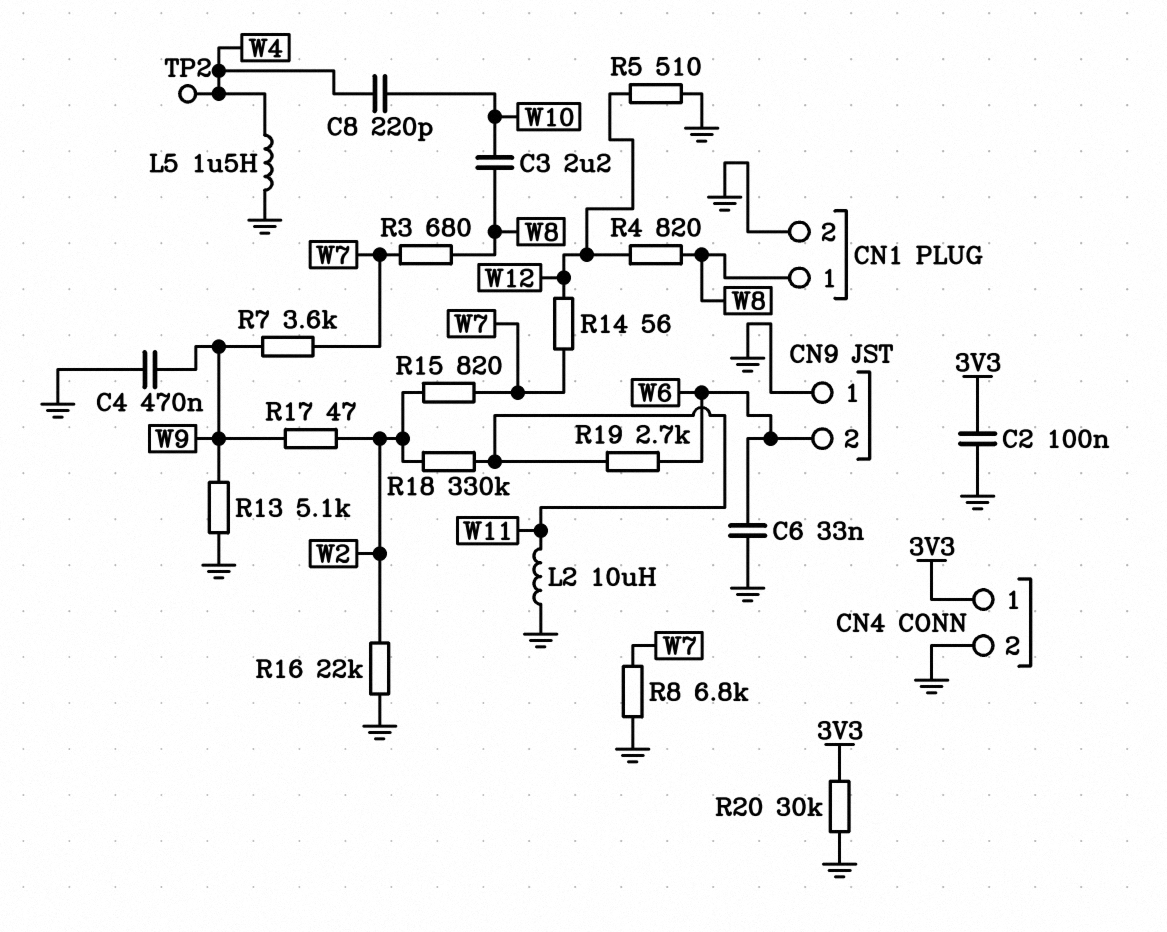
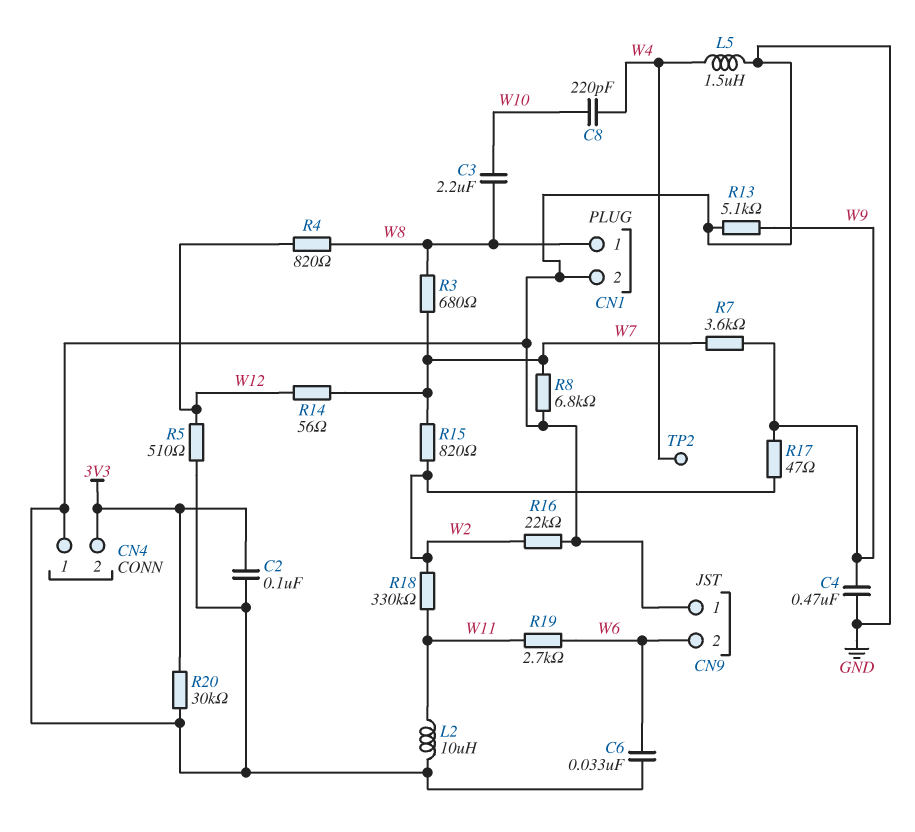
CN4 pin 1: 3V3 -> GND
CN4 pin 2: GND -> 3V3

